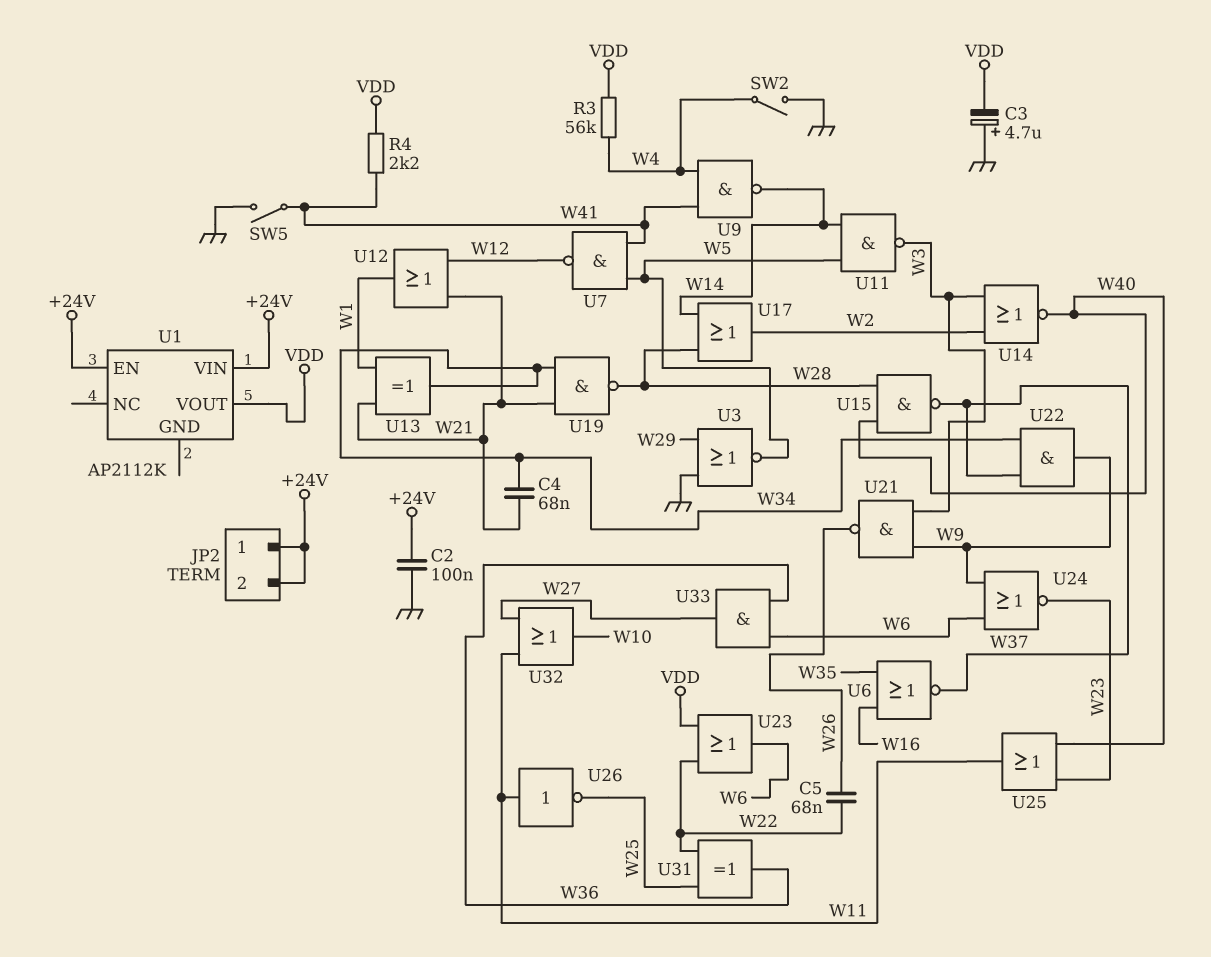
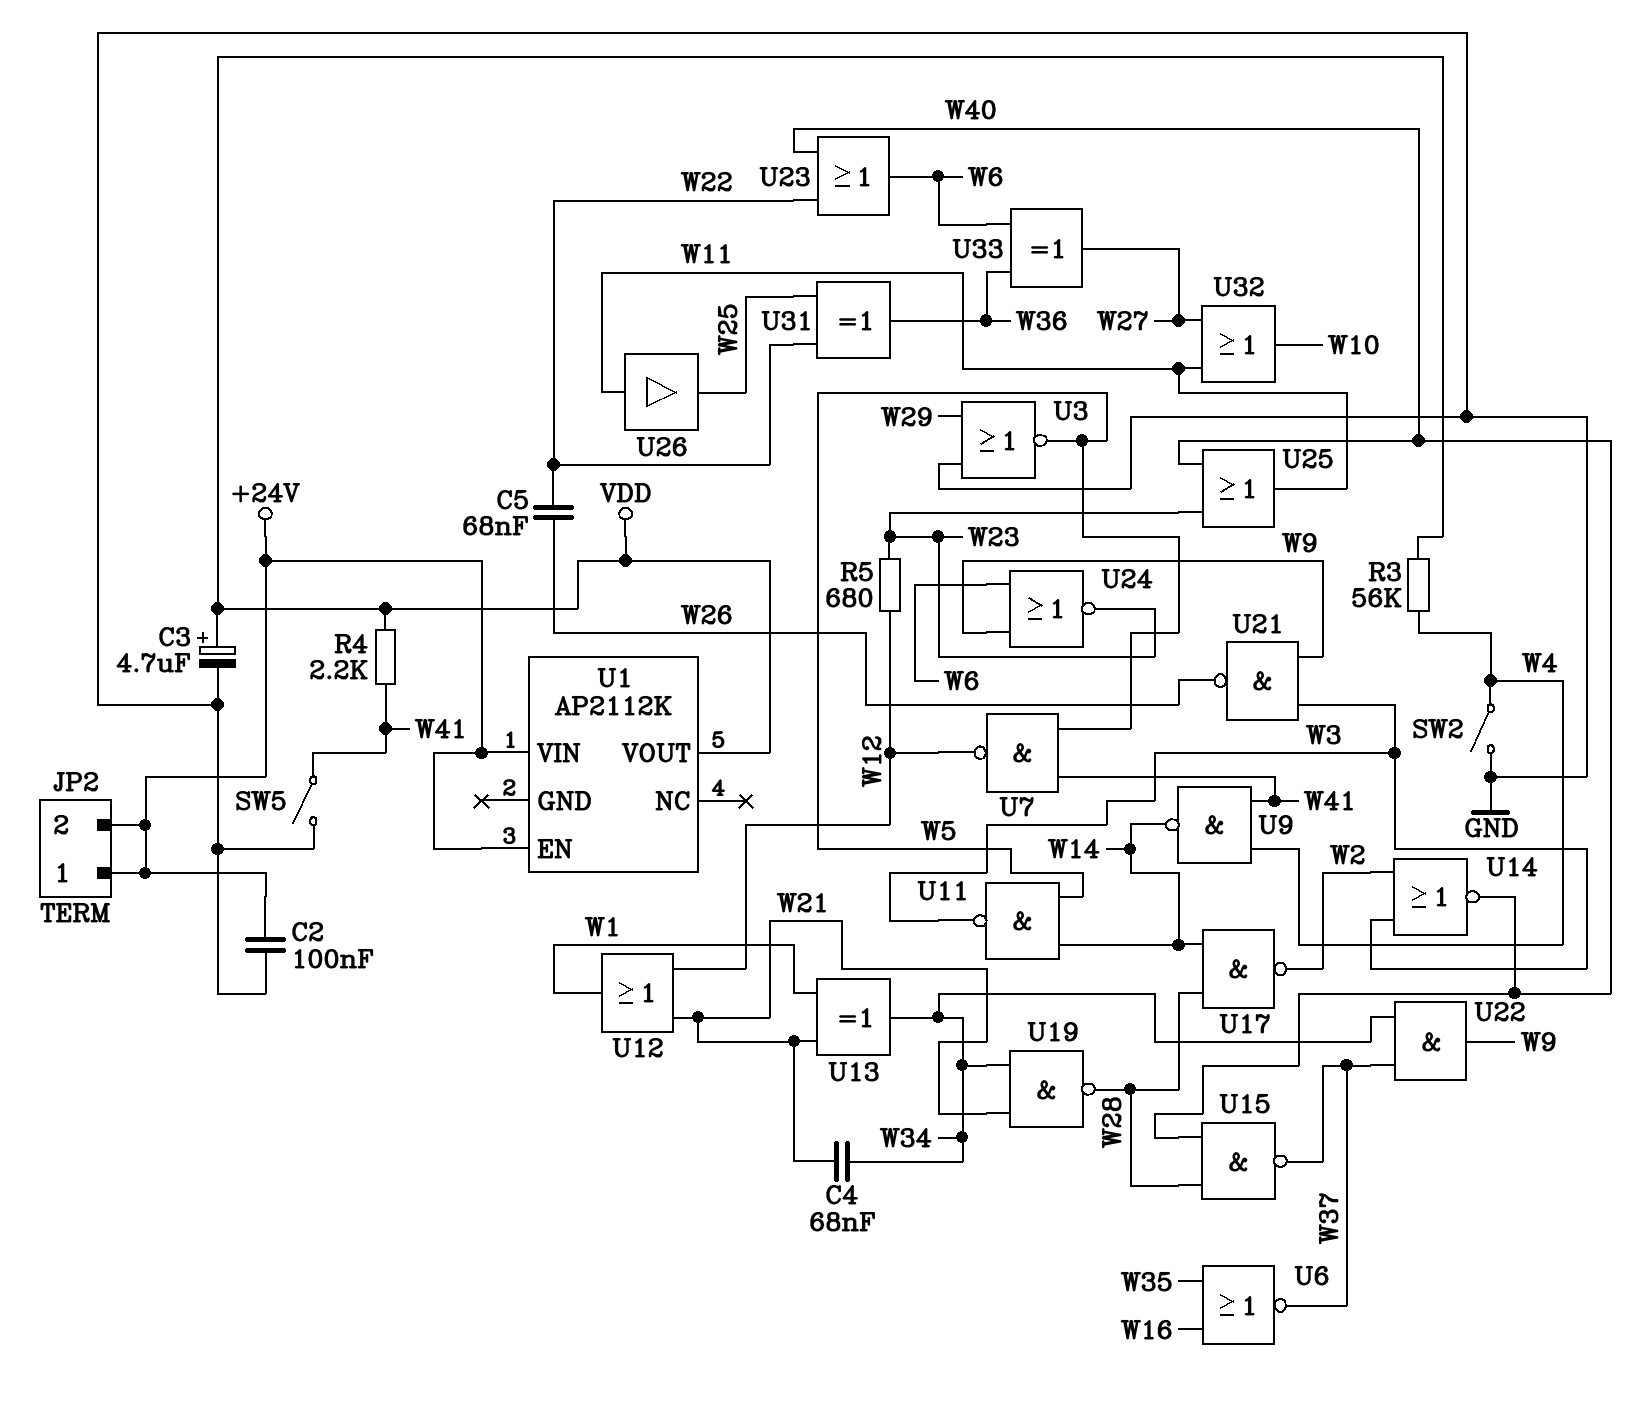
C3: 4.7uF (plus GND, minus VDD) -> 4.7uF (plus VDD, minus GND)
R5: none -> 680 (W12, W23)
U17: OR (in W14, in W28, out W2) -> NAND (in W14, in W28, out W2)
U23: OR (in VDD, in W22, out W6) -> OR (in W22, in W40, out W6)
U26: NOT (in W11, out W25) -> buffer (in W11, out W25)
U33: AND (in W6, in W36, out W27) -> XOR (in W6, in W36, out W27)

